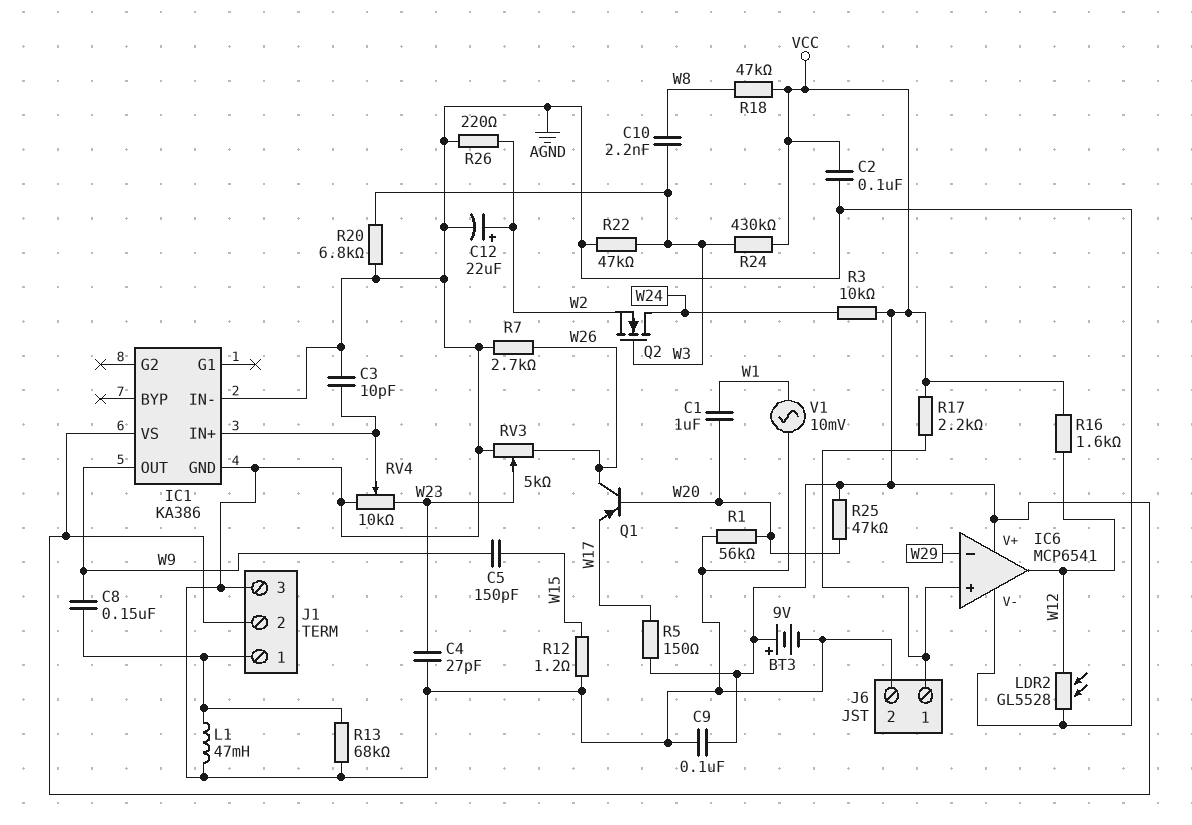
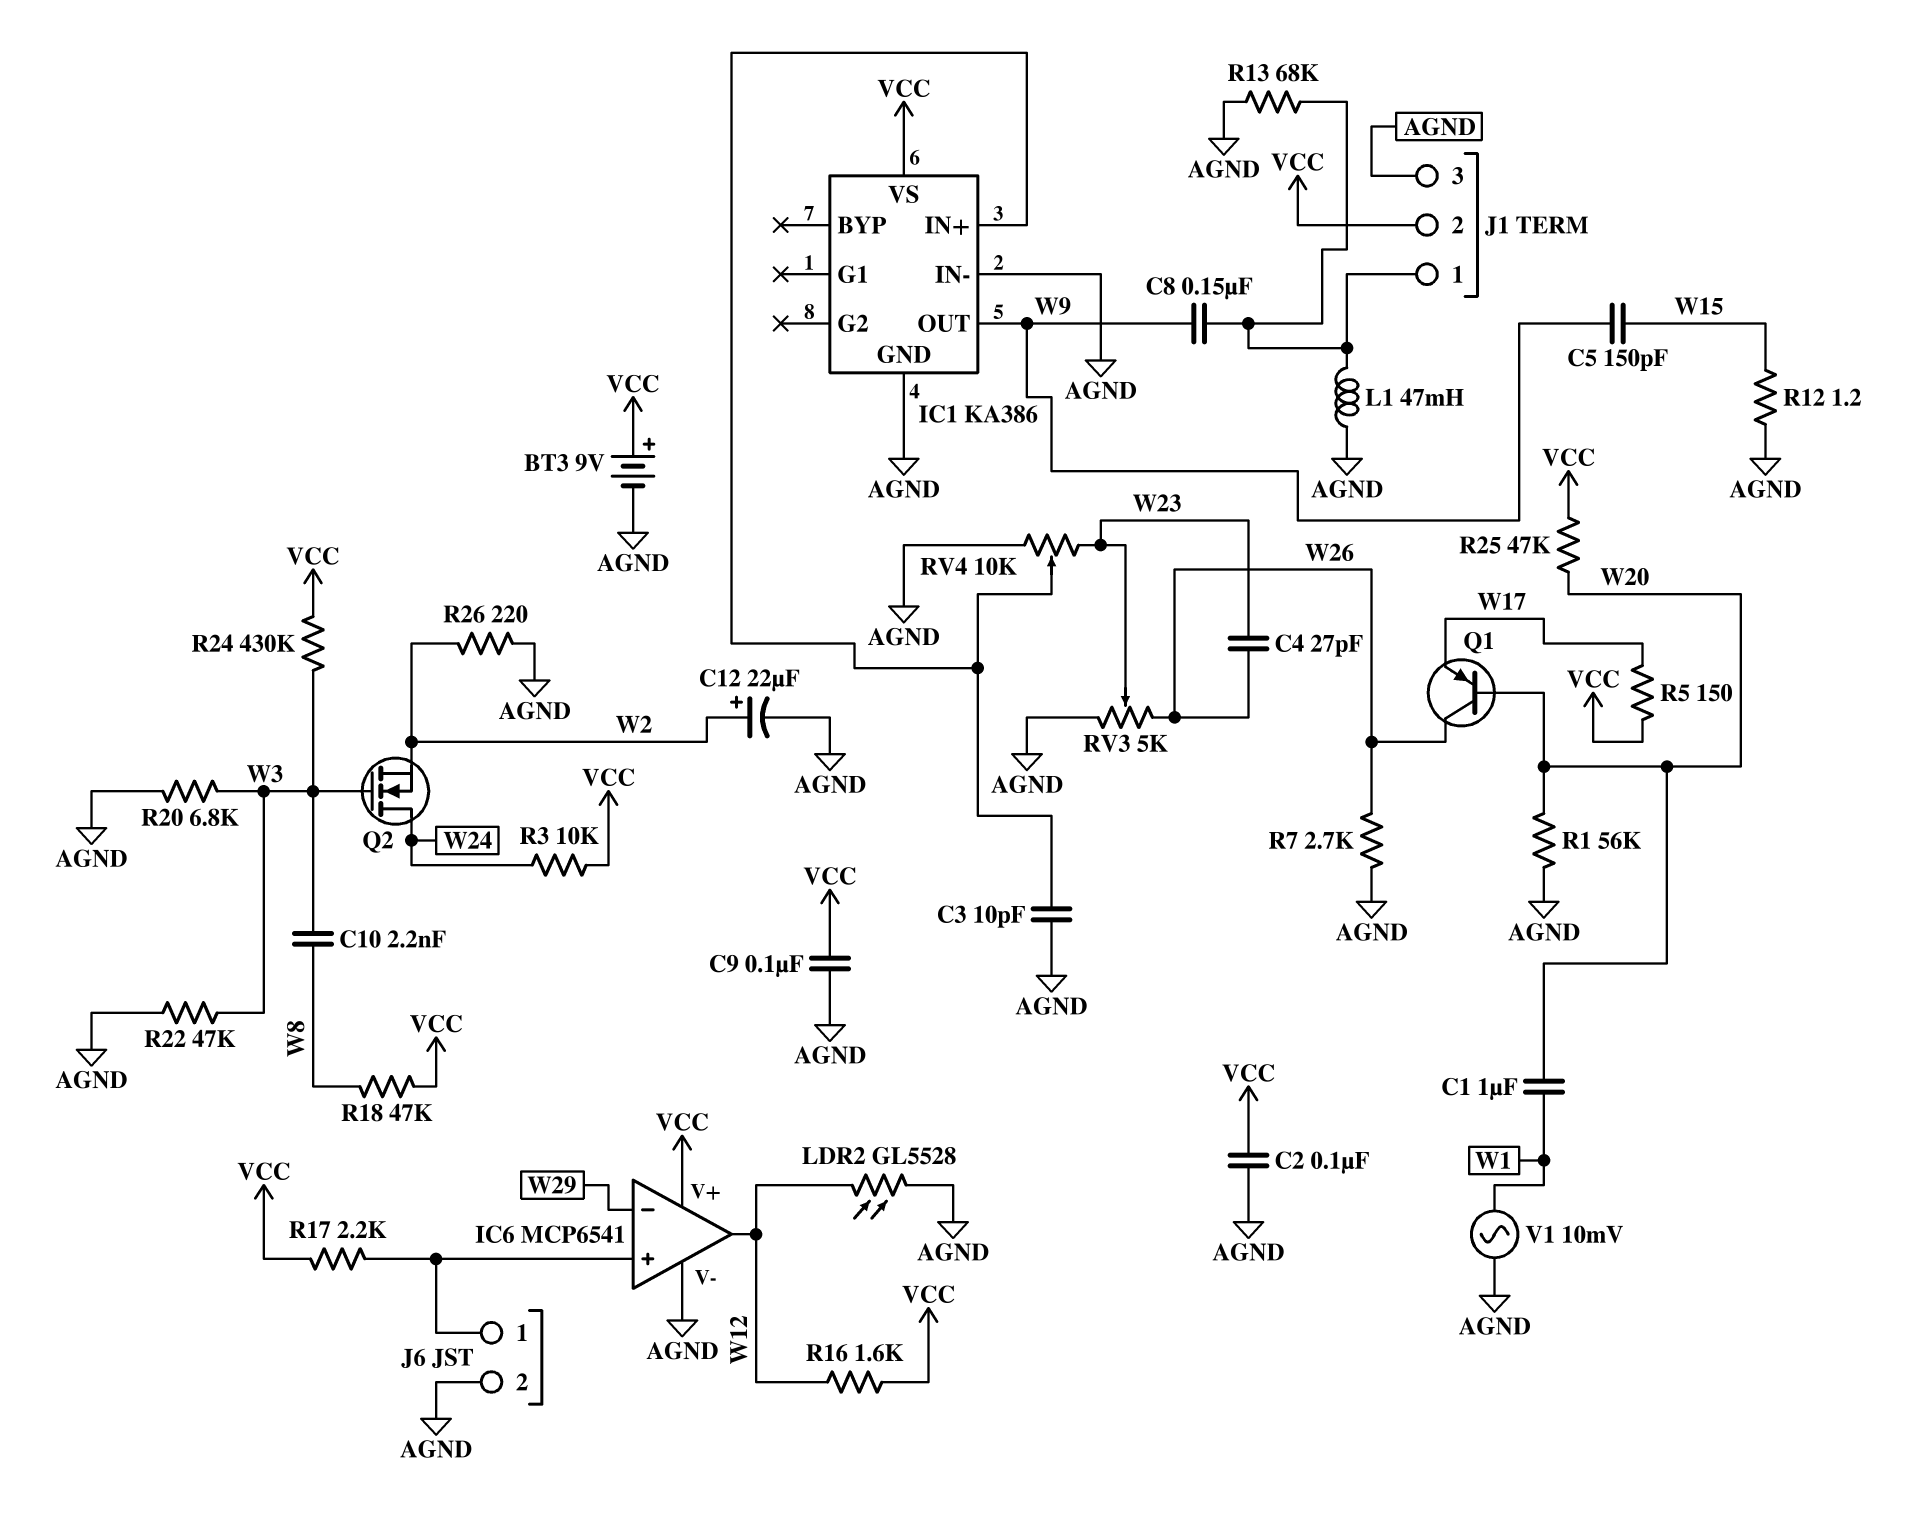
C4: 27pF (AGND, W23) -> 27pF (W23, W26)

